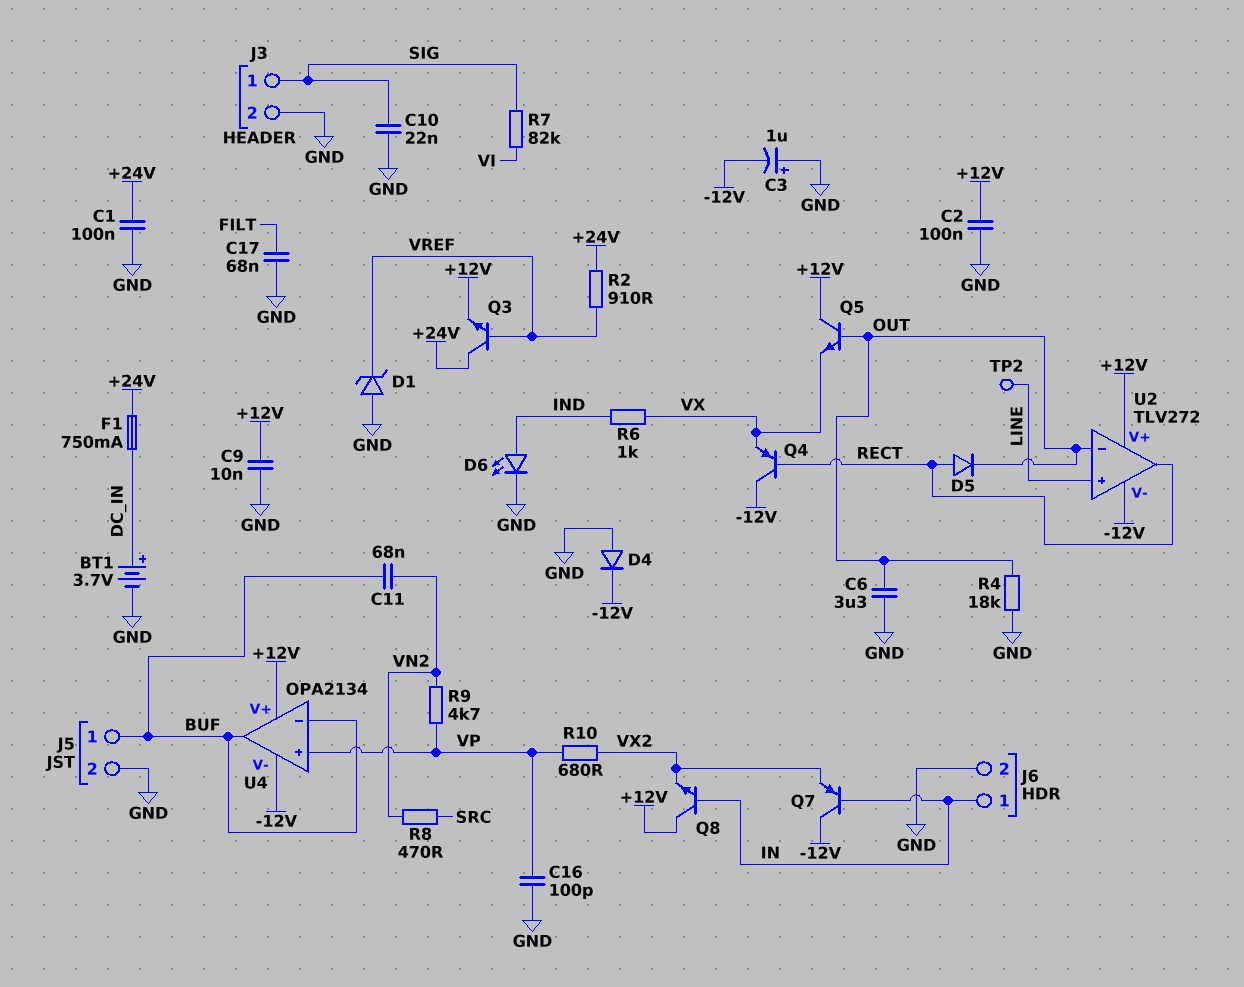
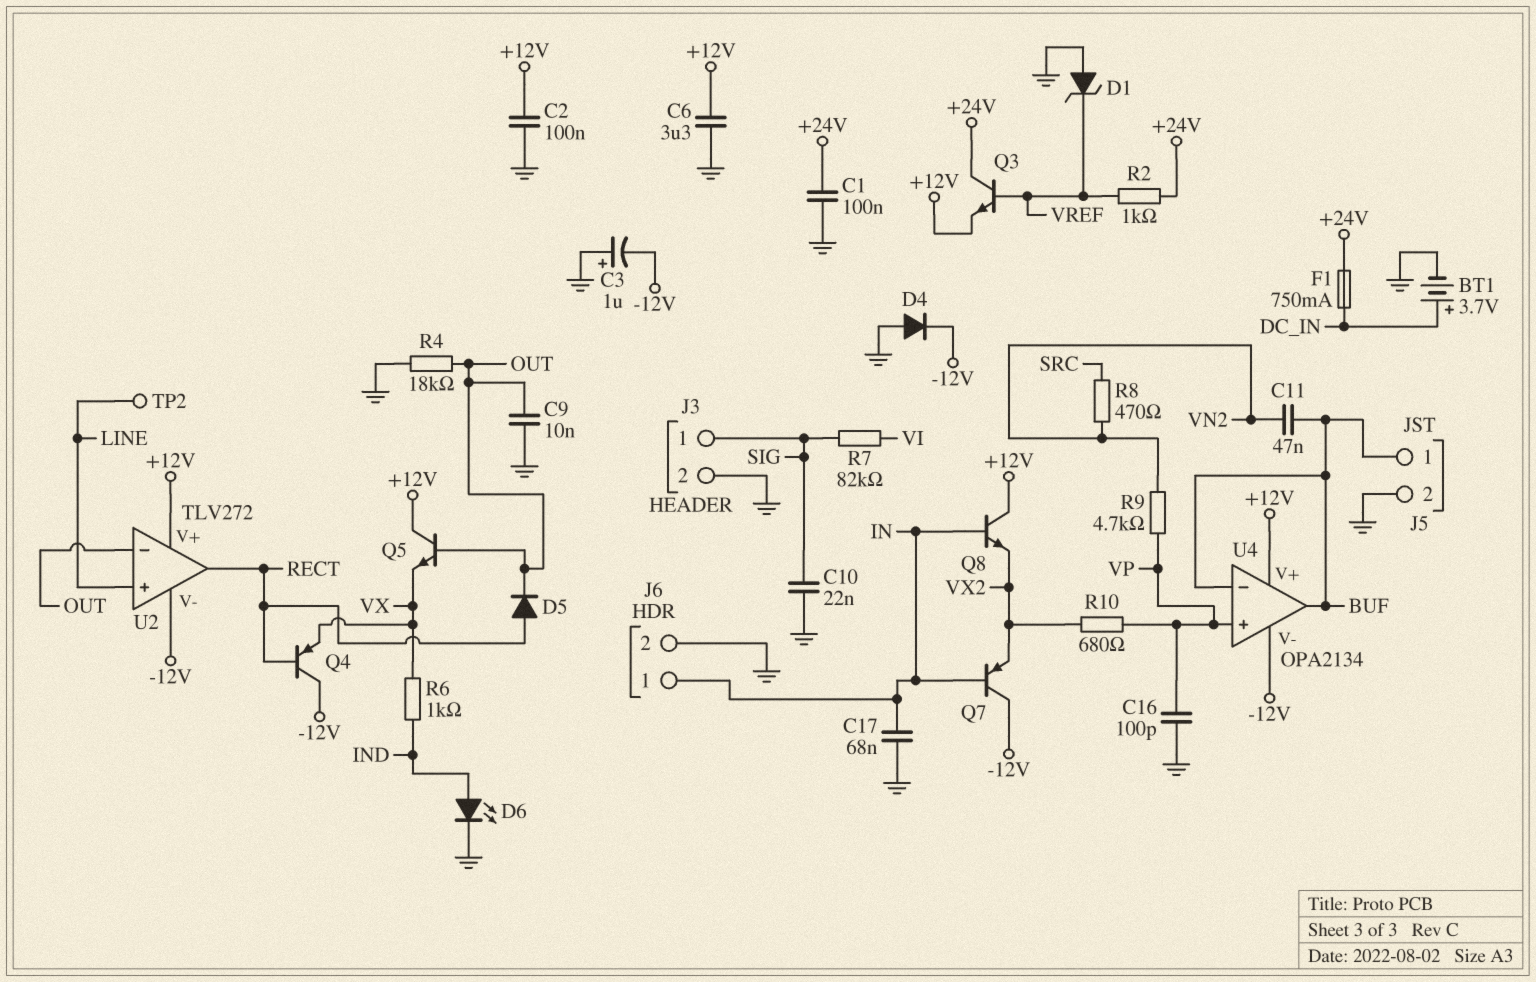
C6: 3.3uF (GND, OUT) -> 3.3uF (+12V, GND)
C9: 10nF (+12V, GND) -> 10nF (GND, OUT)
C11: 68nF (BUF, VN2) -> 47nF (BUF, VN2)
C17: 68nF (FILT, GND) -> 68nF (GND, IN)
R2: 910 (+24V, VREF) -> 1k (+24V, VREF)

